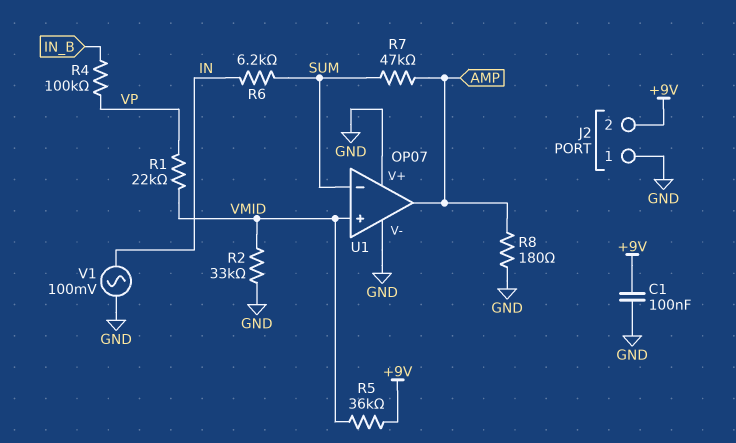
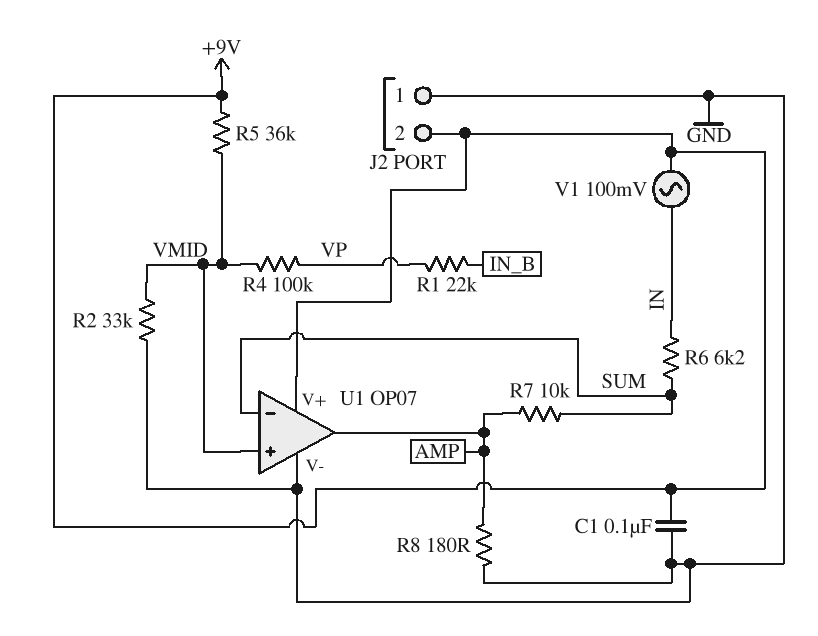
R1: 22k (VMID, VP) -> 22k (IN_B, VP)
R4: 100k (IN_B, VP) -> 100k (VMID, VP)
R7: 47k (AMP, SUM) -> 10k (AMP, SUM)
U1 pin V+: GND -> +9V
V1: AC 100mV (GND, IN) -> AC 100mV (+9V, IN)

